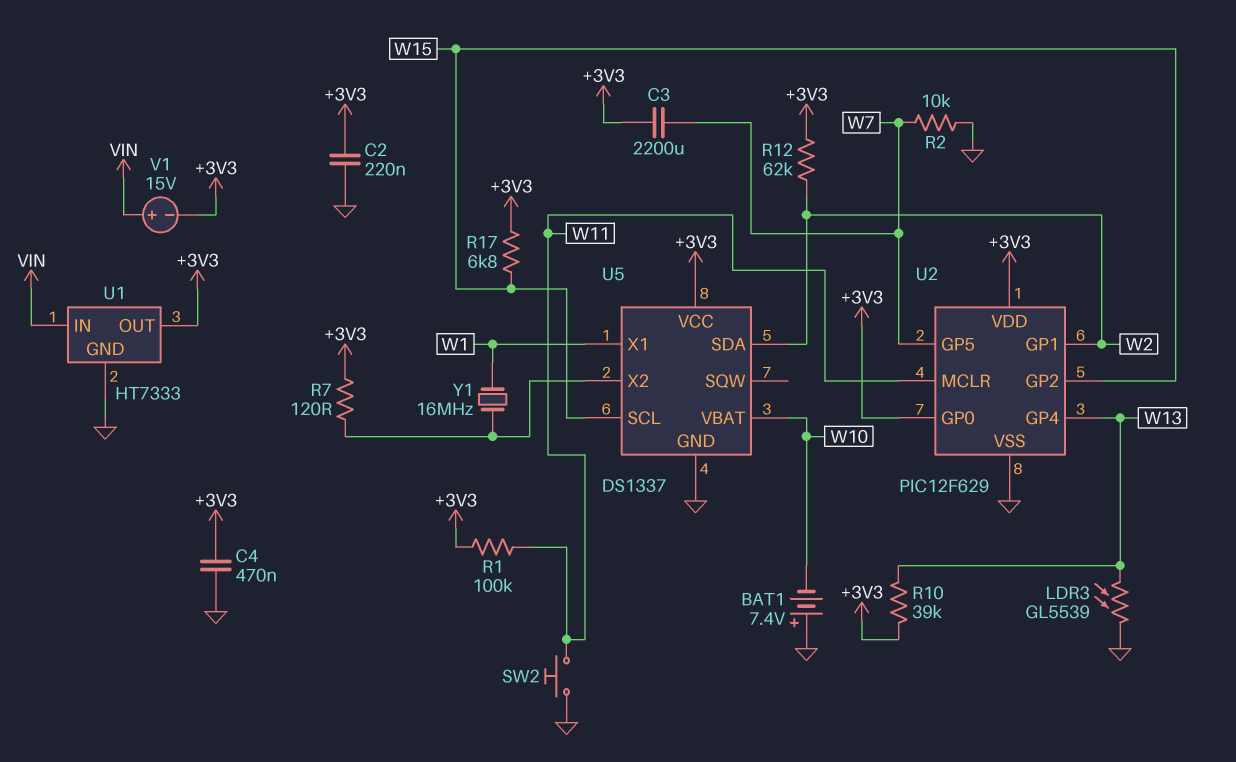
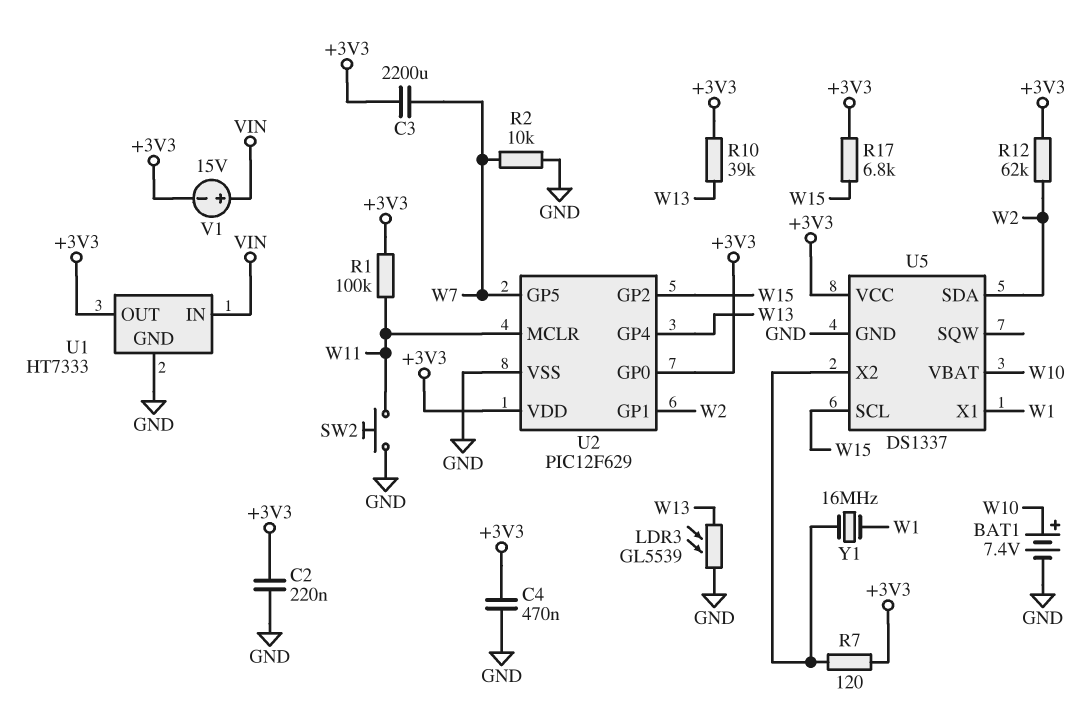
BAT1: 7.4V (plus GND, minus W10) -> 7.4V (plus W10, minus GND)

